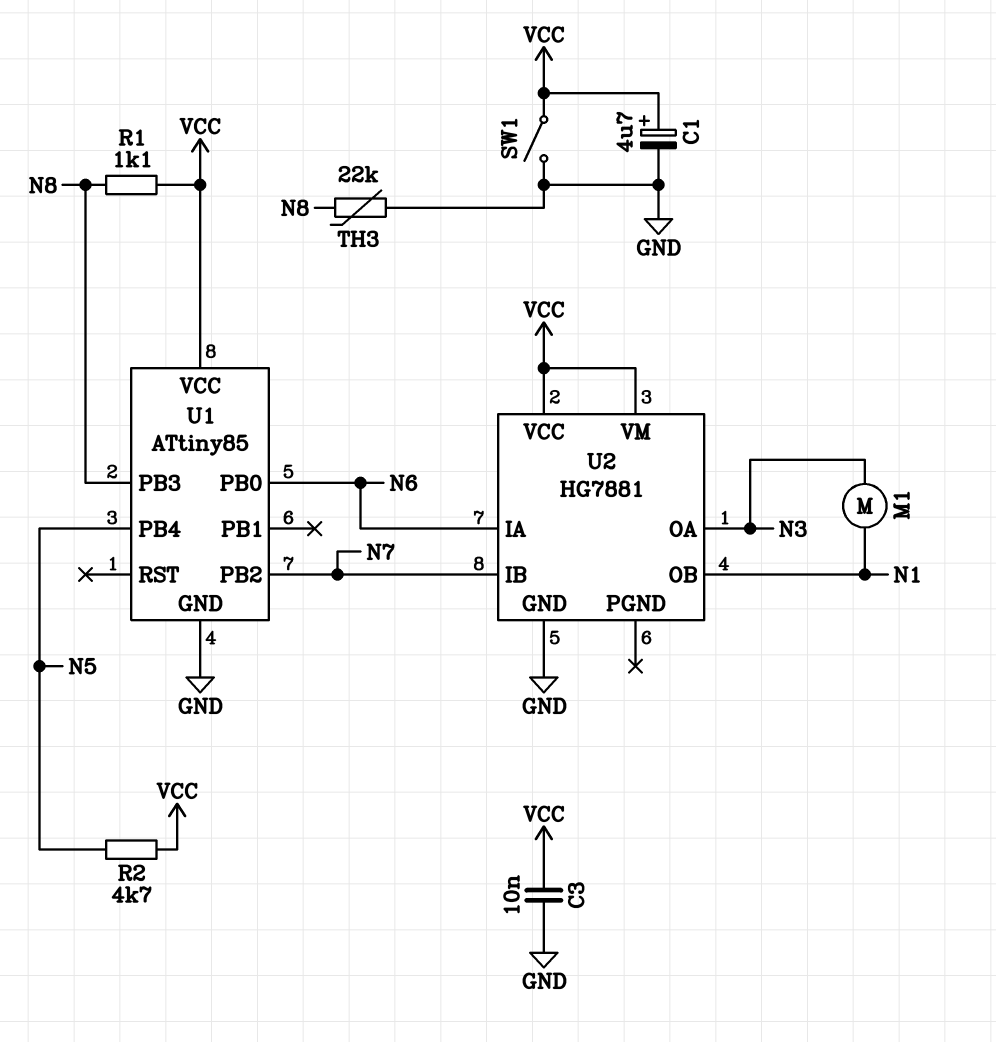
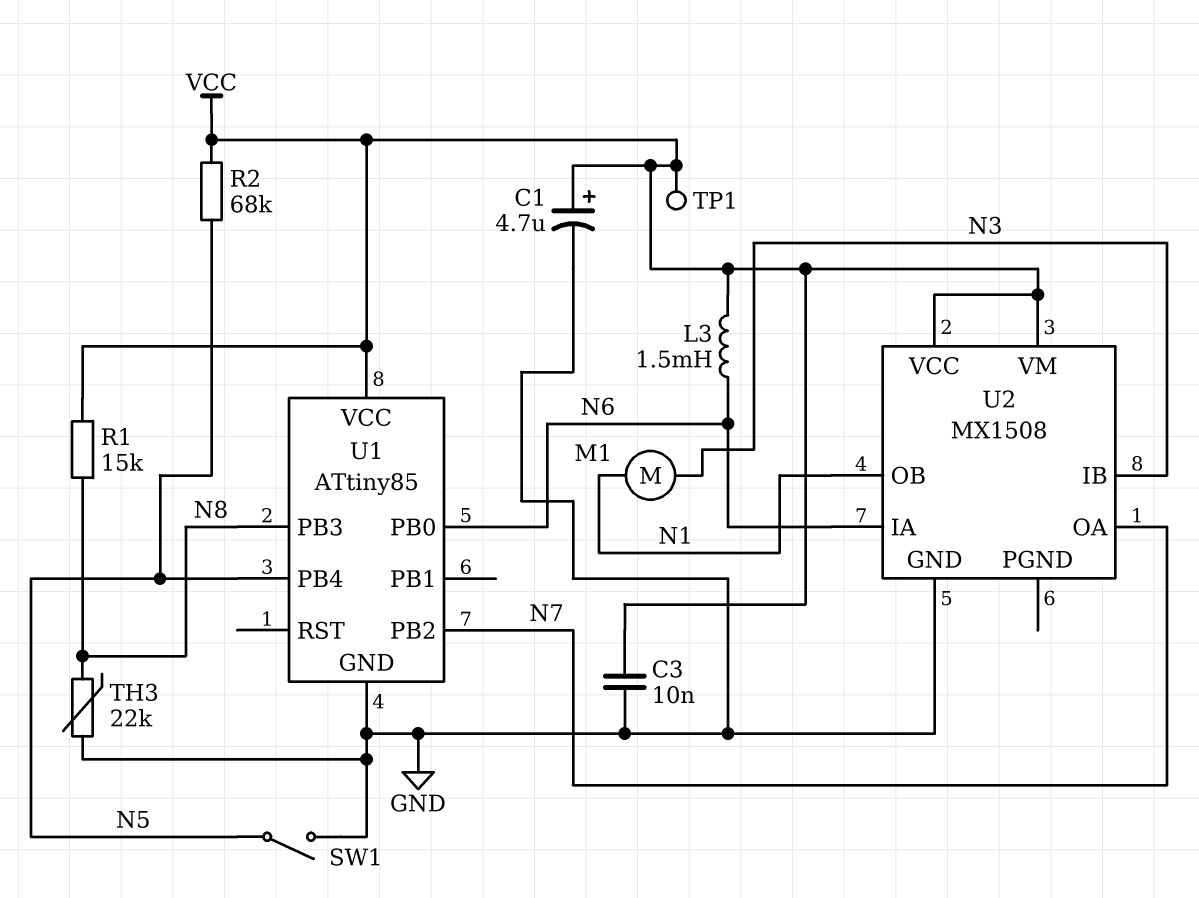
L3: none -> 1.5mH (N6, VCC)
R1: 1.1k (N8, VCC) -> 15k (N8, VCC)
R2: 4.7k (N5, VCC) -> 68k (N5, VCC)
SW1: switch (GND, VCC) -> switch (GND, N5)
TP1: none -> test point (VCC)
U2: HG7881 -> MX1508
U2 pin IB: N7 -> N3
U2 pin OA: N3 -> N7

